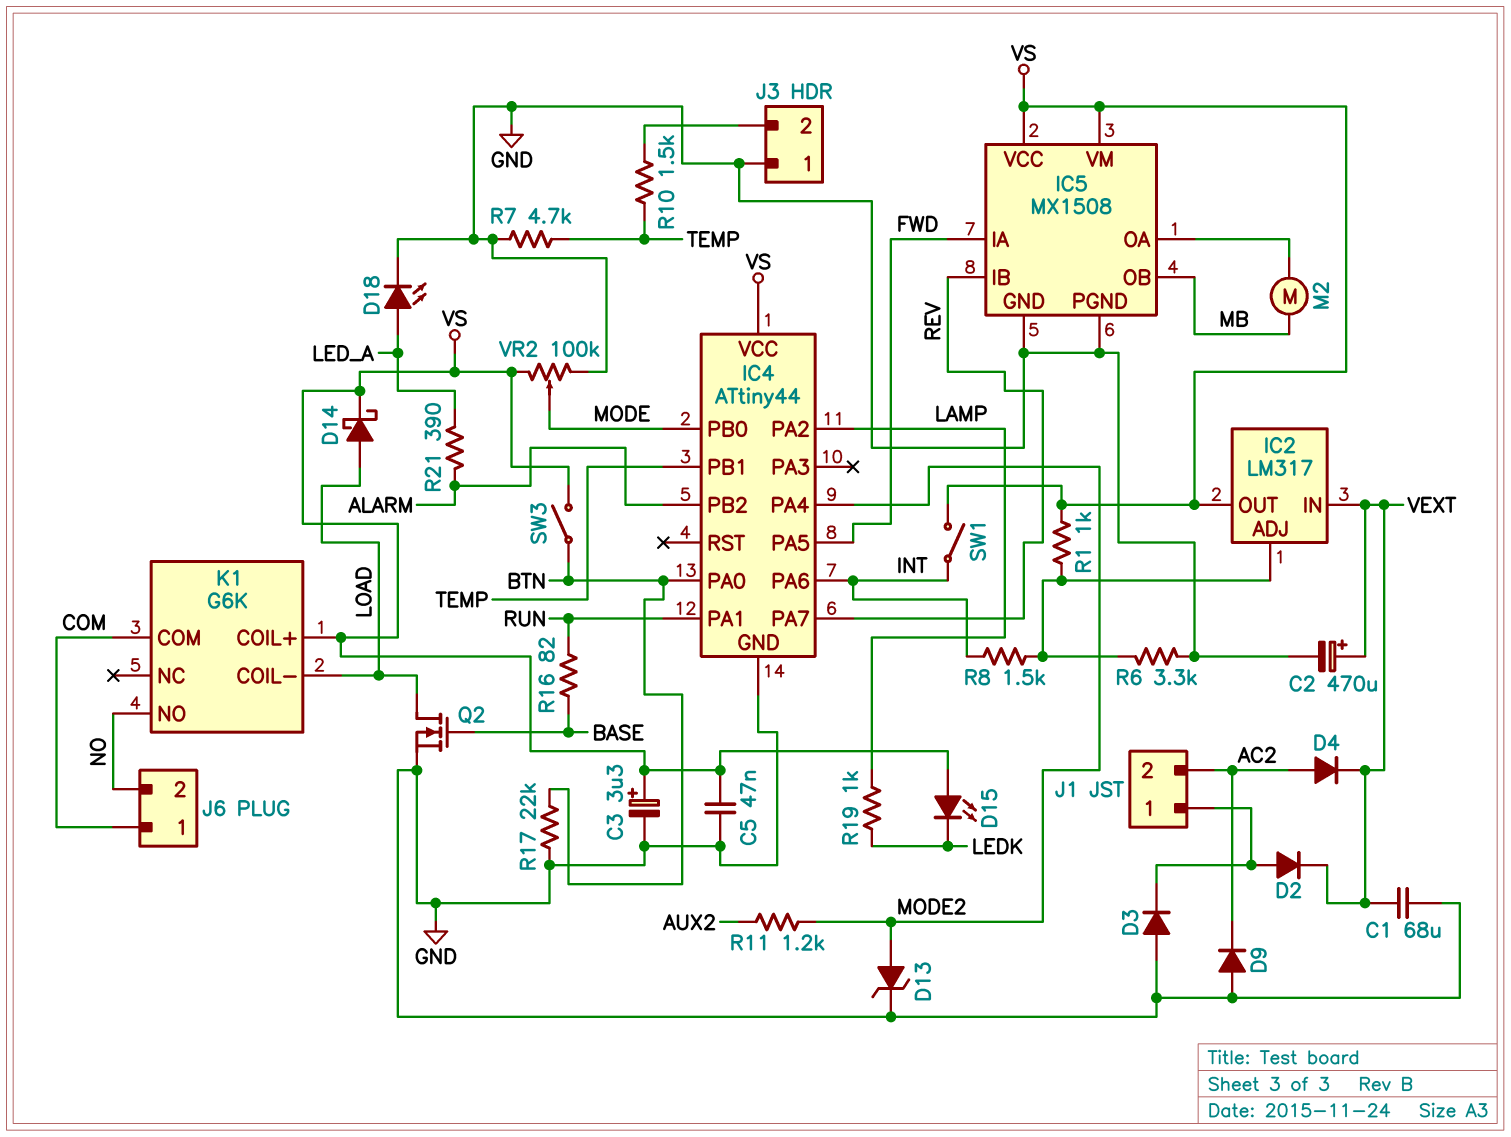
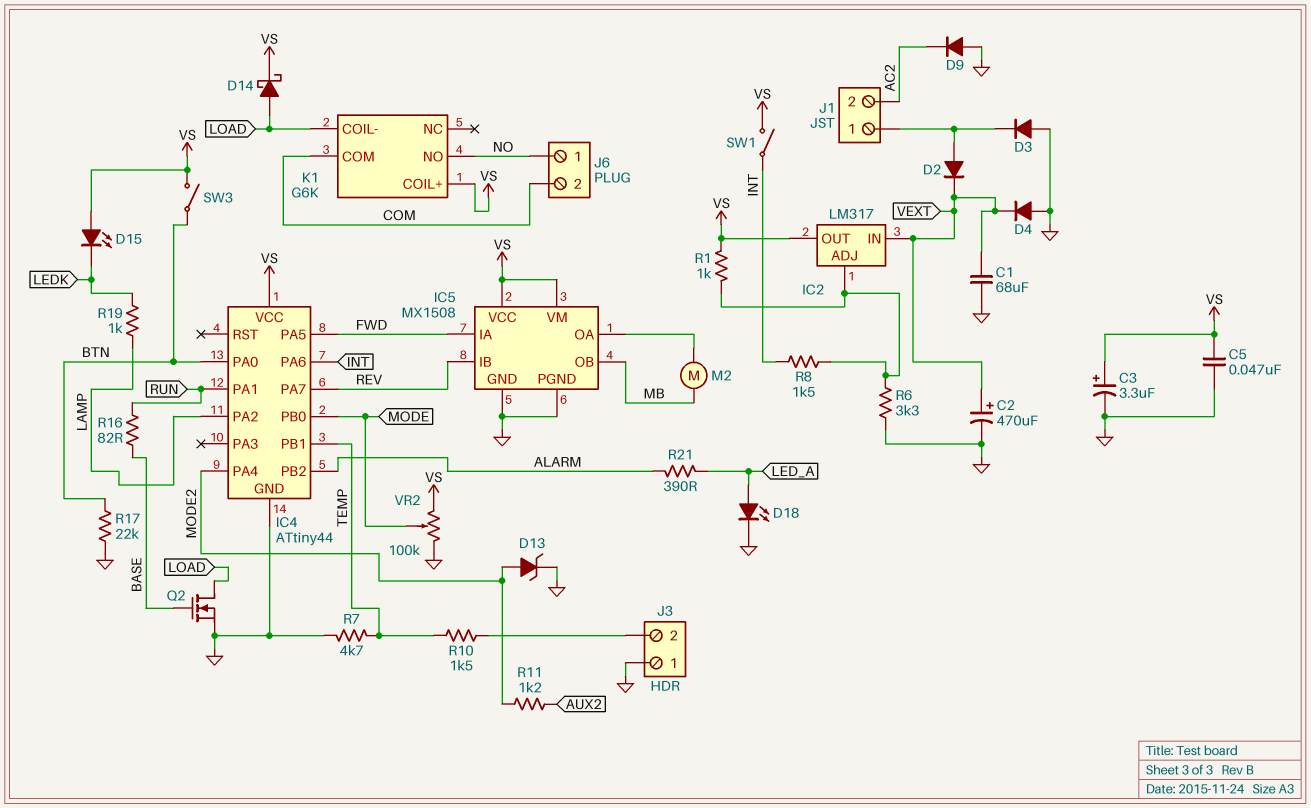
D4: diode (A AC2, K VEXT) -> diode (A GND, K VEXT)
J6 pin 1: COM -> NO
J6 pin 2: NO -> COM

